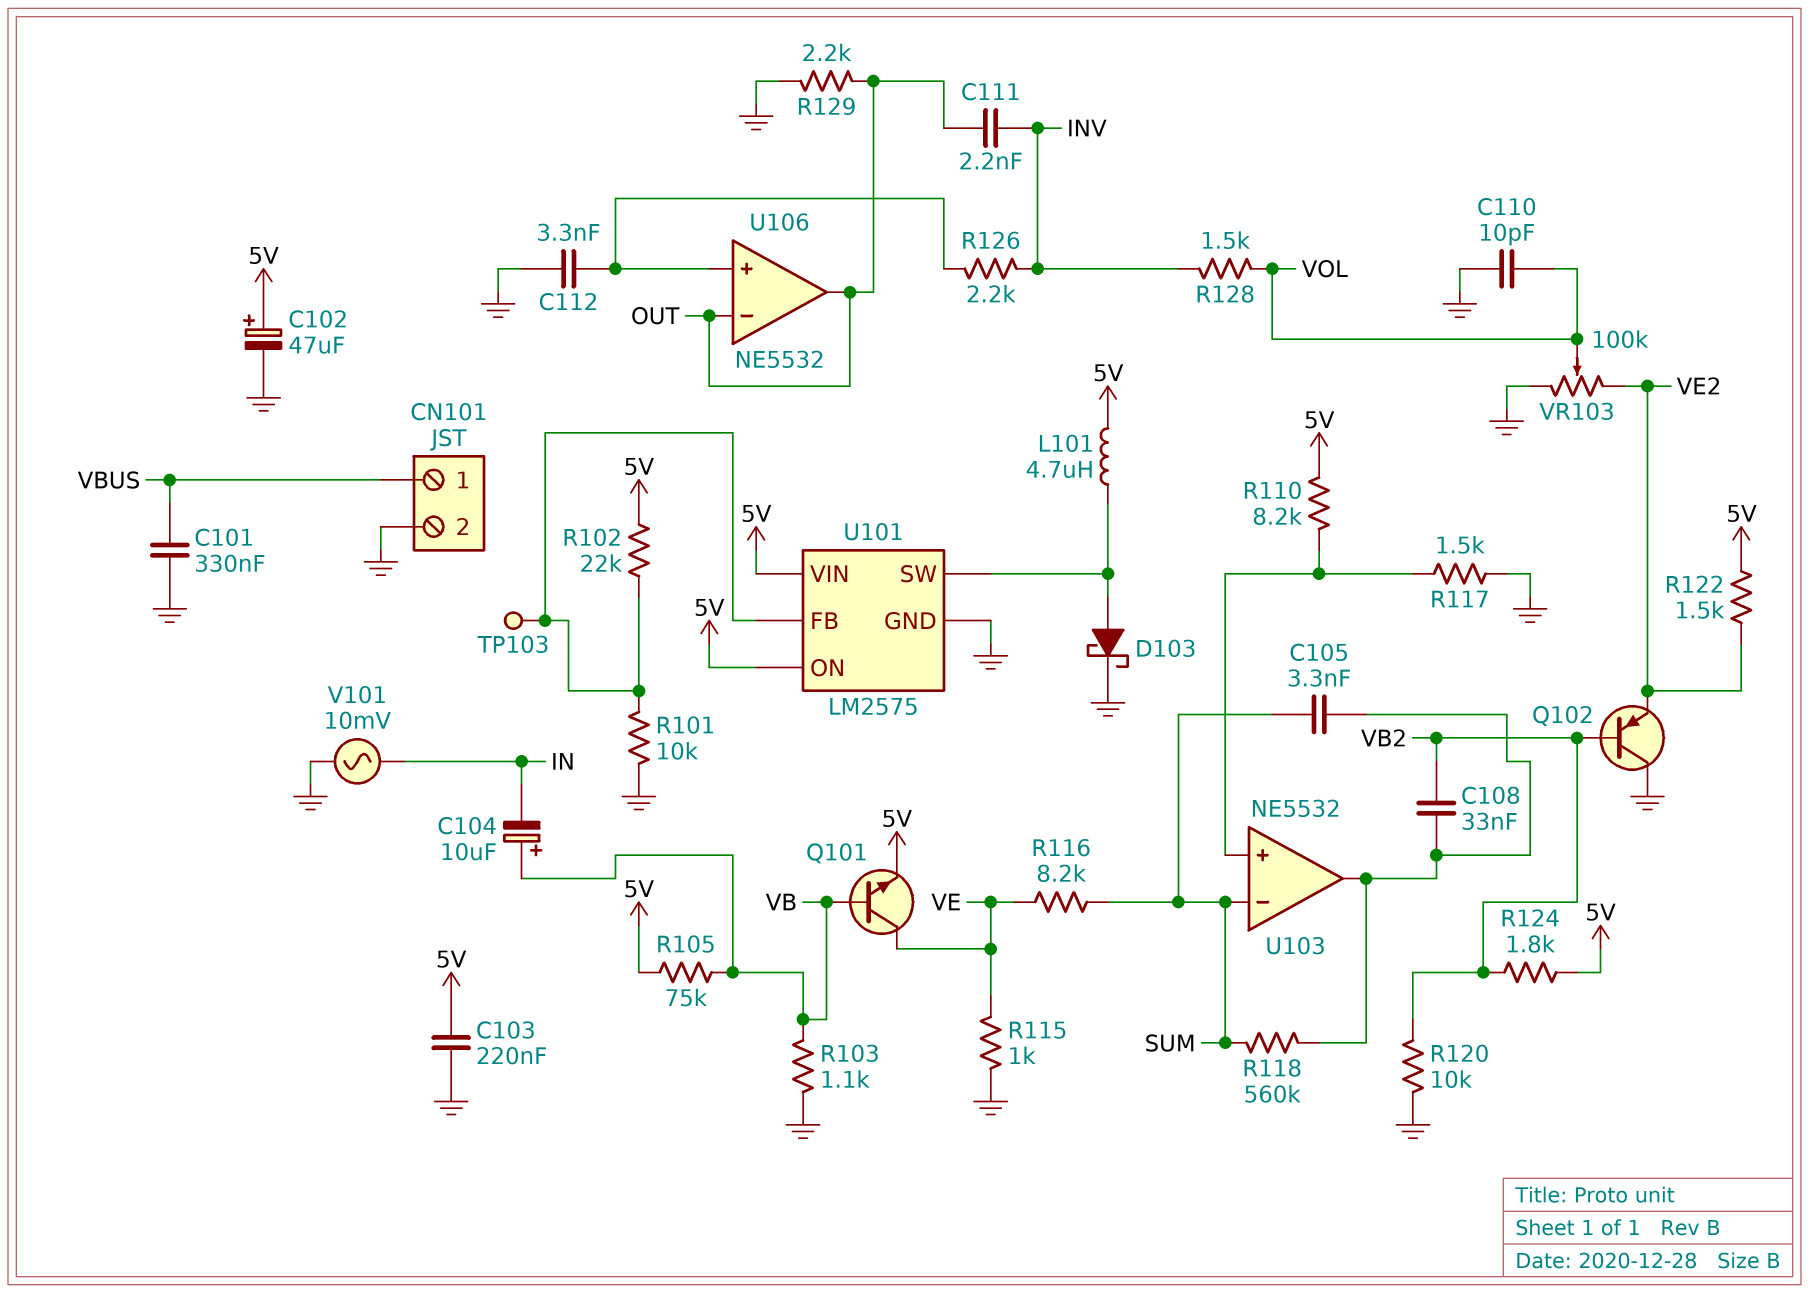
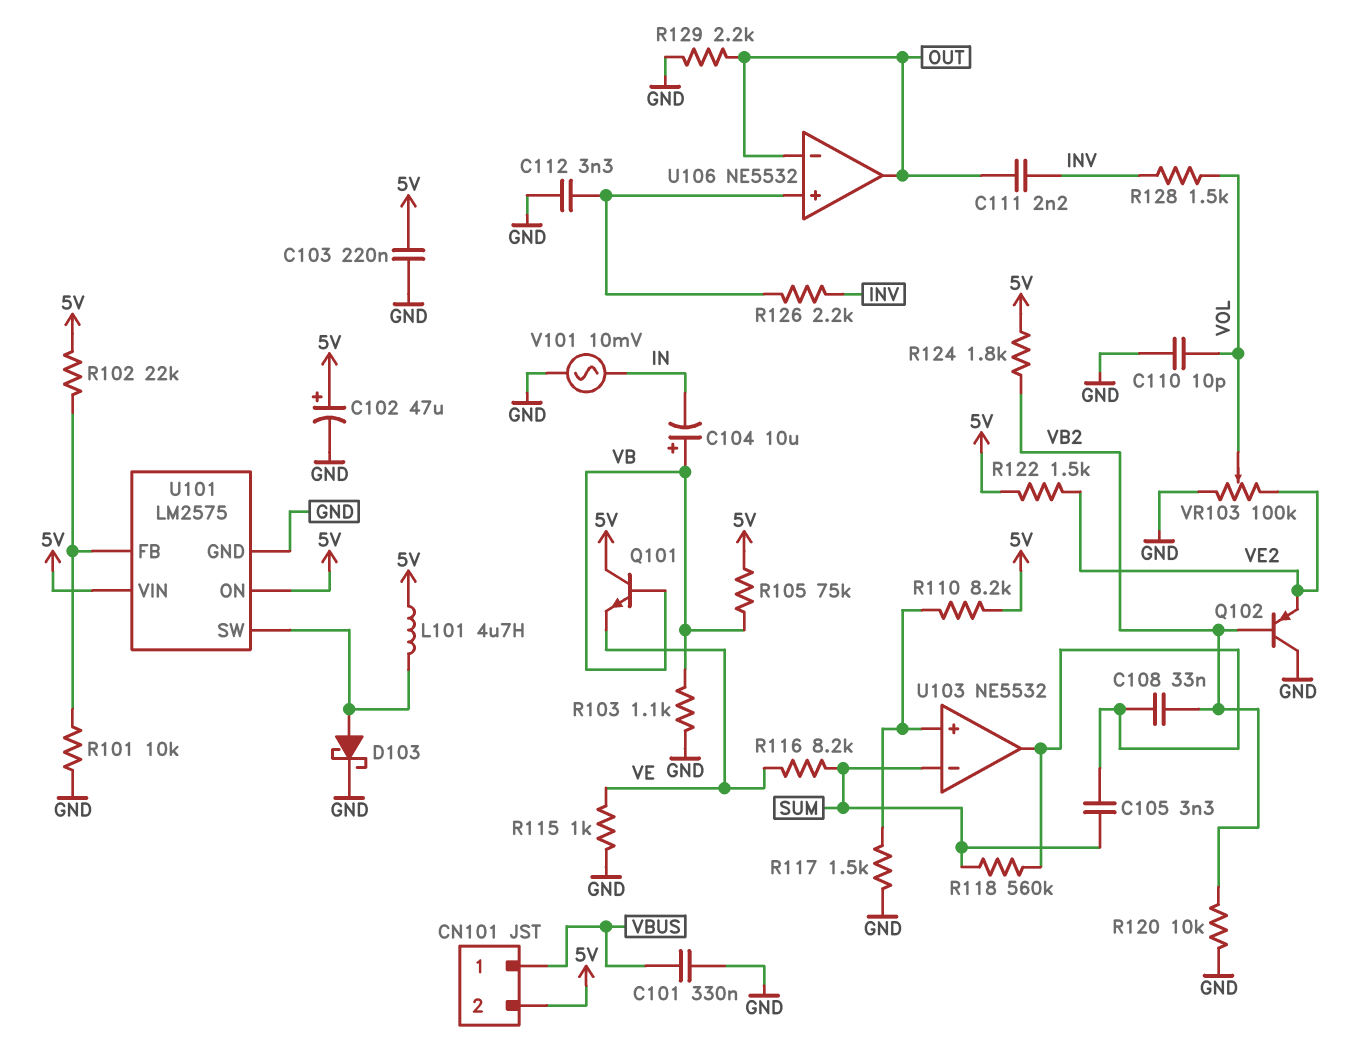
CN101 pin 2: GND -> 5V
Q101: NPN (B VB, C VE, E 5V) -> NPN (B VB, C 5V, E VE)
TP103: test point (U101/FB) -> none

